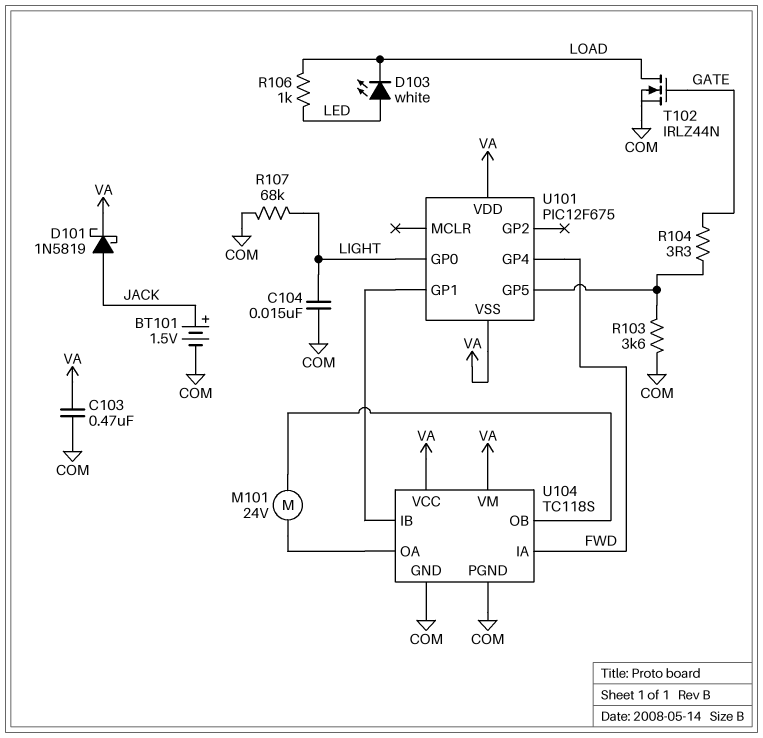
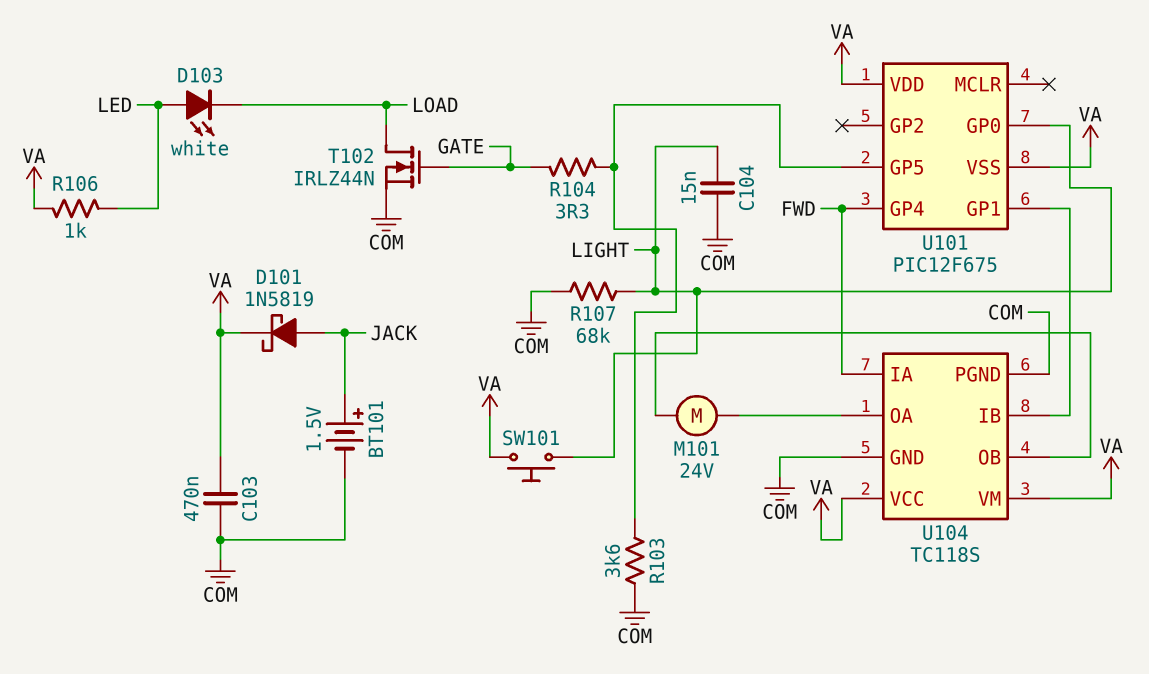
R106: 1k (LED, LOAD) -> 1k (LED, VA)
SW101: none -> button (LIGHT, VA)

